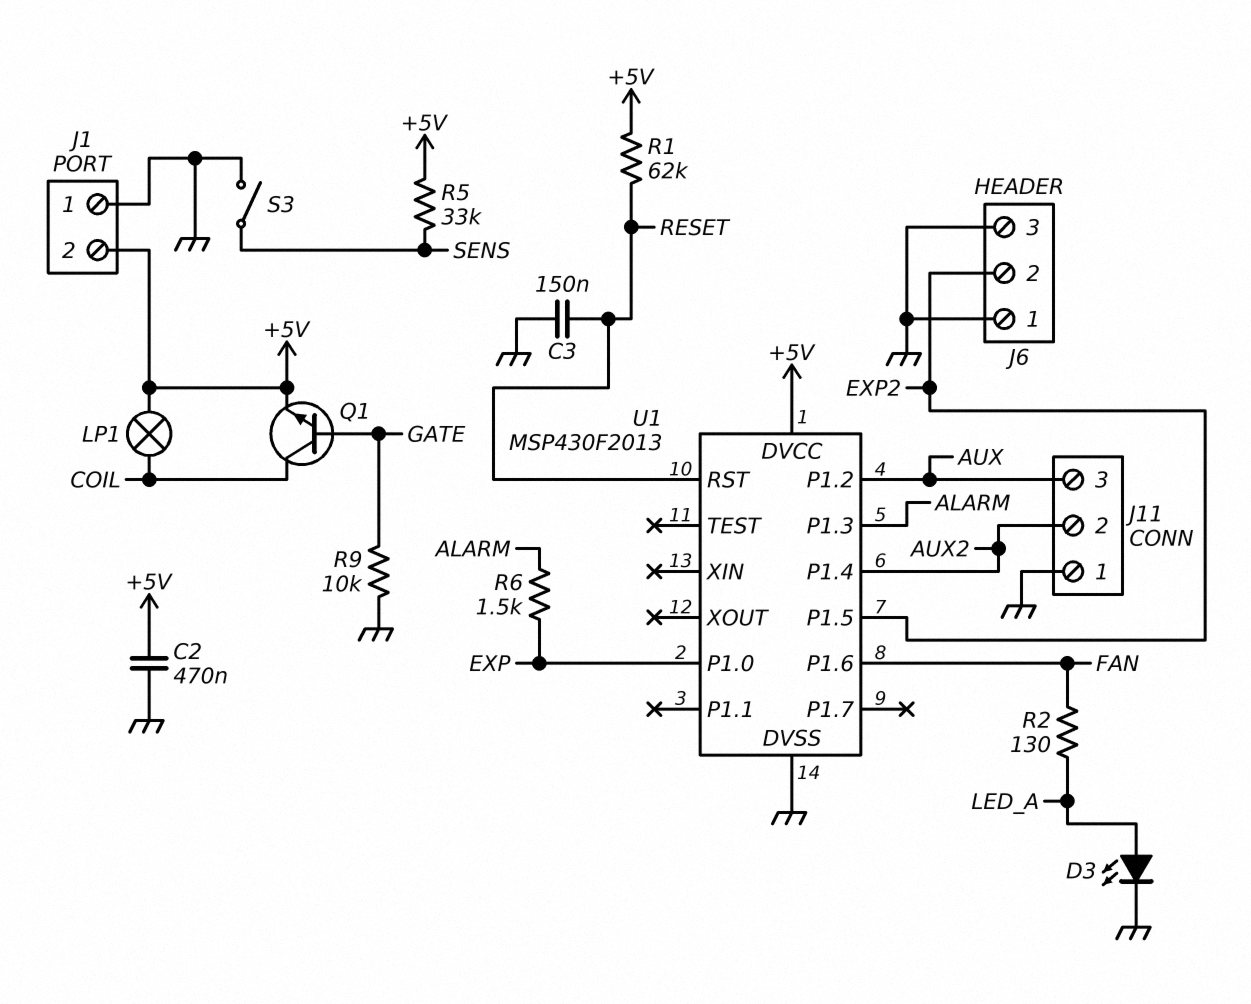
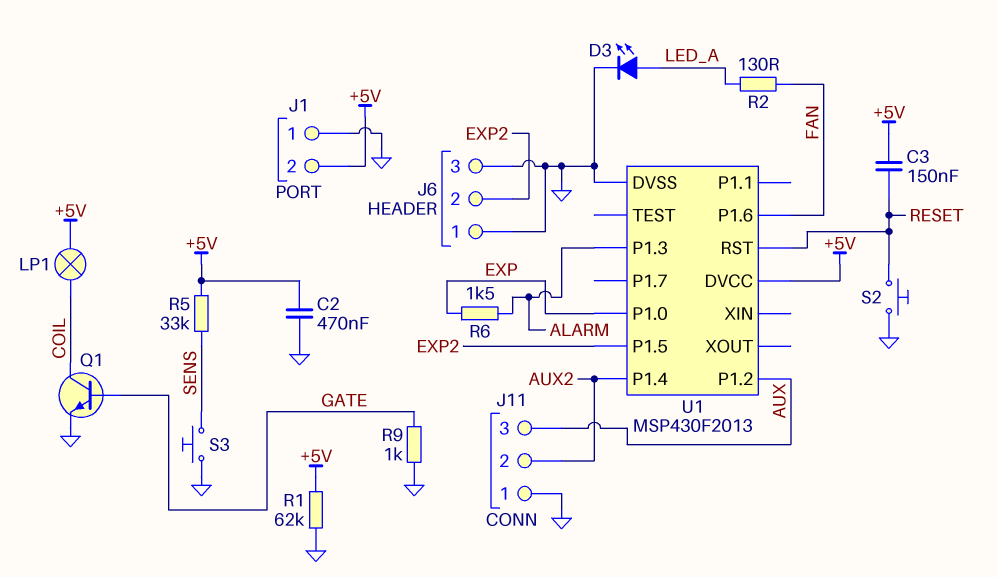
C3: 150nF (GND, RESET) -> 150nF (+5V, RESET)
Q1: NPN (B GATE, C COIL, E +5V) -> NPN (B GATE, C COIL, E GND)
R1: 62k (+5V, RESET) -> 62k (+5V, GND)
R9: 10k (GATE, GND) -> 1k (GATE, GND)
S2: none -> button (GND, RESET)
S3: switch (GND, SENS) -> button (GND, SENS)

